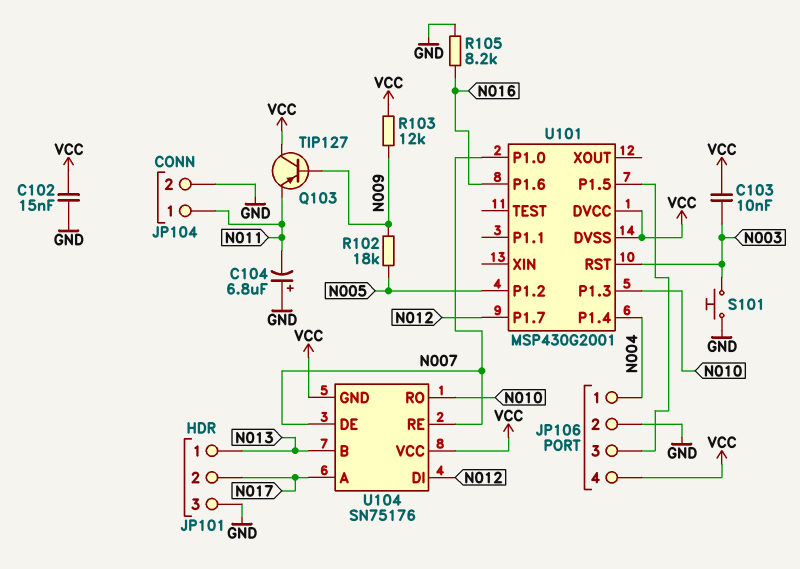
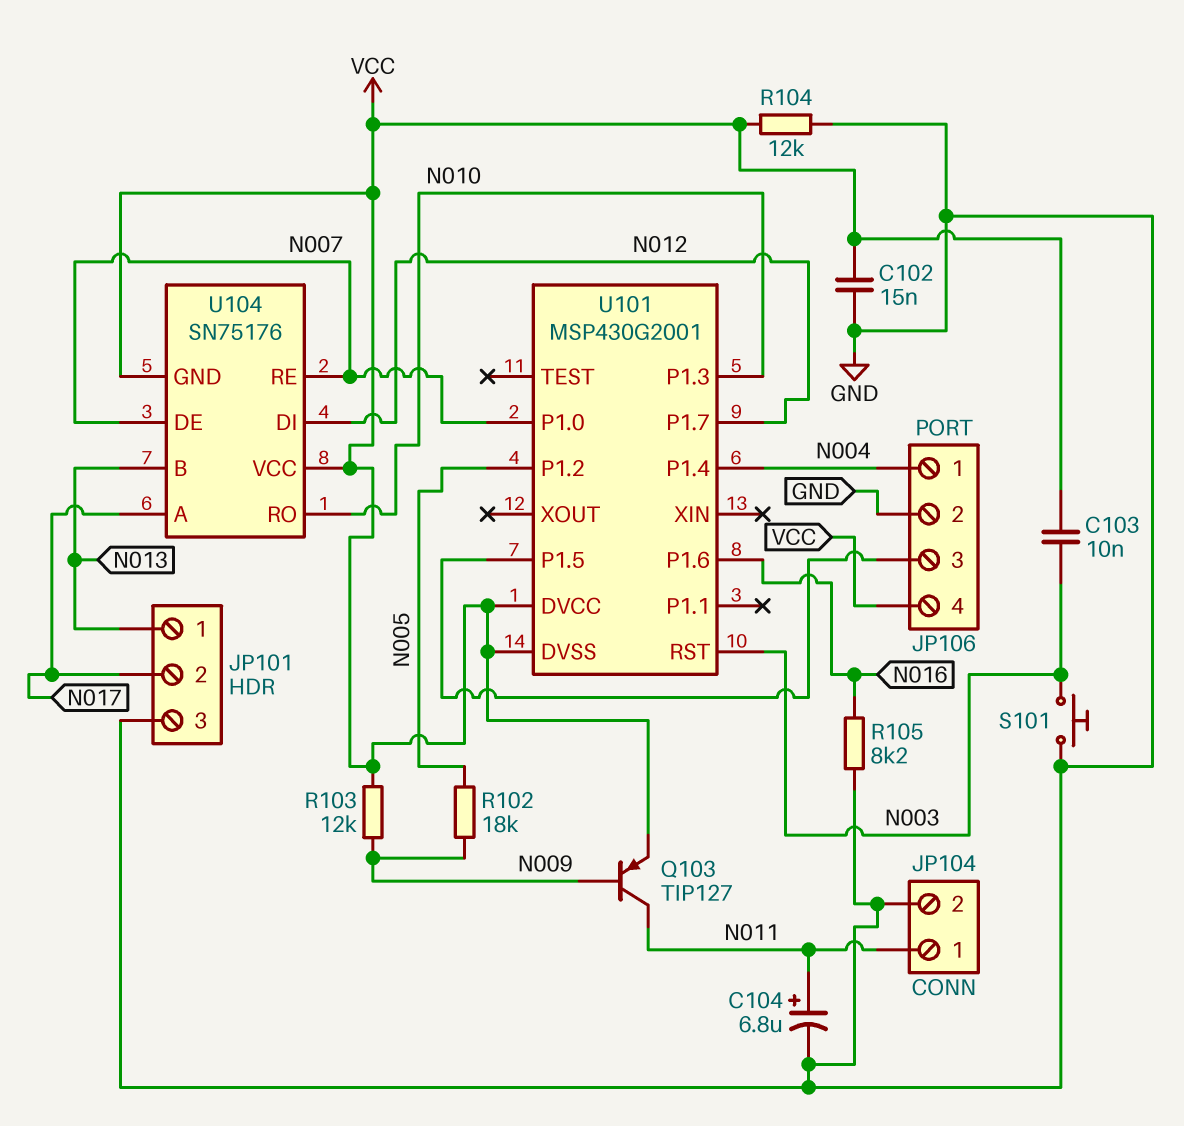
C104: 6.8uF (plus GND, minus N011) -> 6.8uF (plus N011, minus GND)
Q103: PNP TIP127 (B N009, C VCC, E N011) -> PNP TIP127 (B N009, C N011, E VCC)
R104: none -> 12k (GND, VCC)

